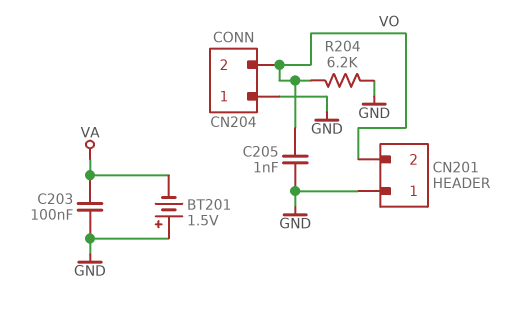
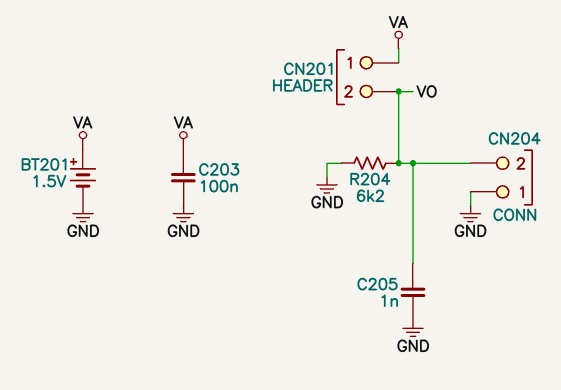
BT201: 1.5V (plus GND, minus VA) -> 1.5V (plus VA, minus GND)
CN201 pin 1: GND -> VA

